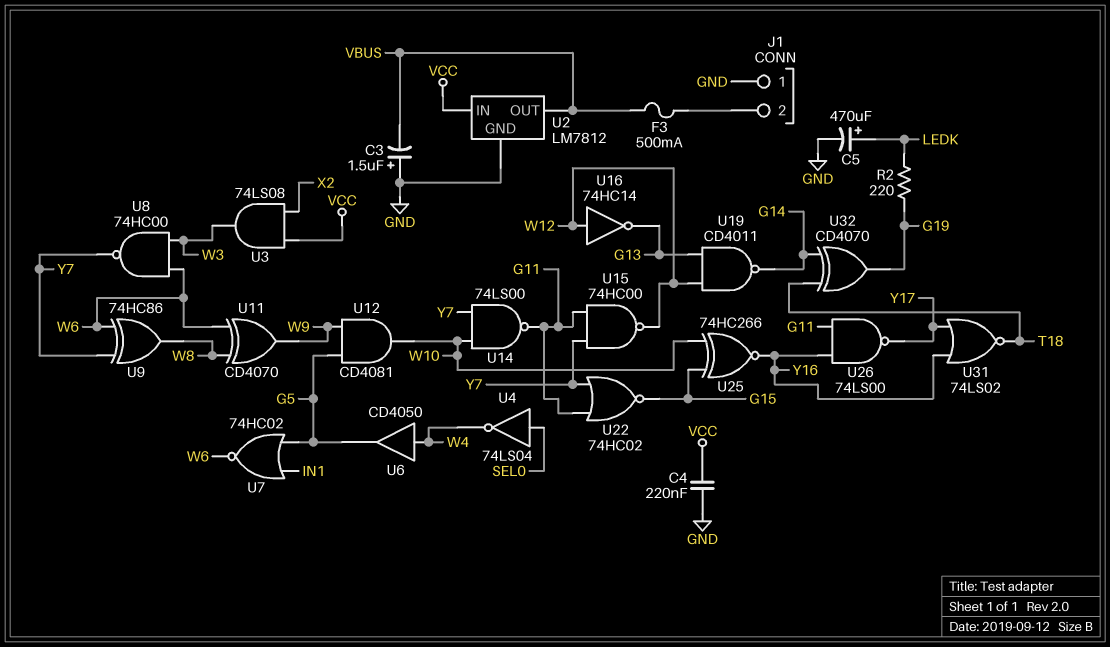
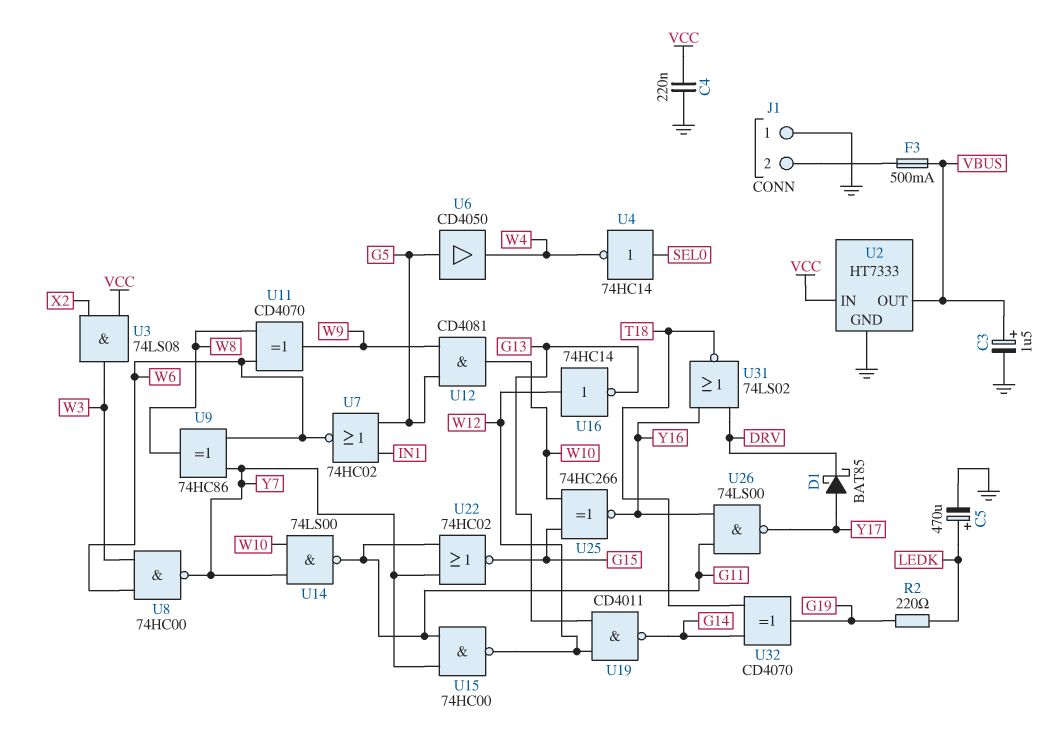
C3: 1.5uF (plus GND, minus VBUS) -> 1.5uF (plus VBUS, minus GND)
D1: none -> schottky BAT85 (A Y17, K DRV)
U2: LM7812 -> HT7333
U4: NOT 74LS04 (in SEL0, out W4) -> NOT 74HC14 (in SEL0, out W4)
U6: buffer CD4050 (in W4, out G5) -> buffer CD4050 (in G5, out W4)
U31: NOR 74LS02 (in Y16, in Y17, out T18) -> NOR 74LS02 (in DRV, in Y16, out T18)

